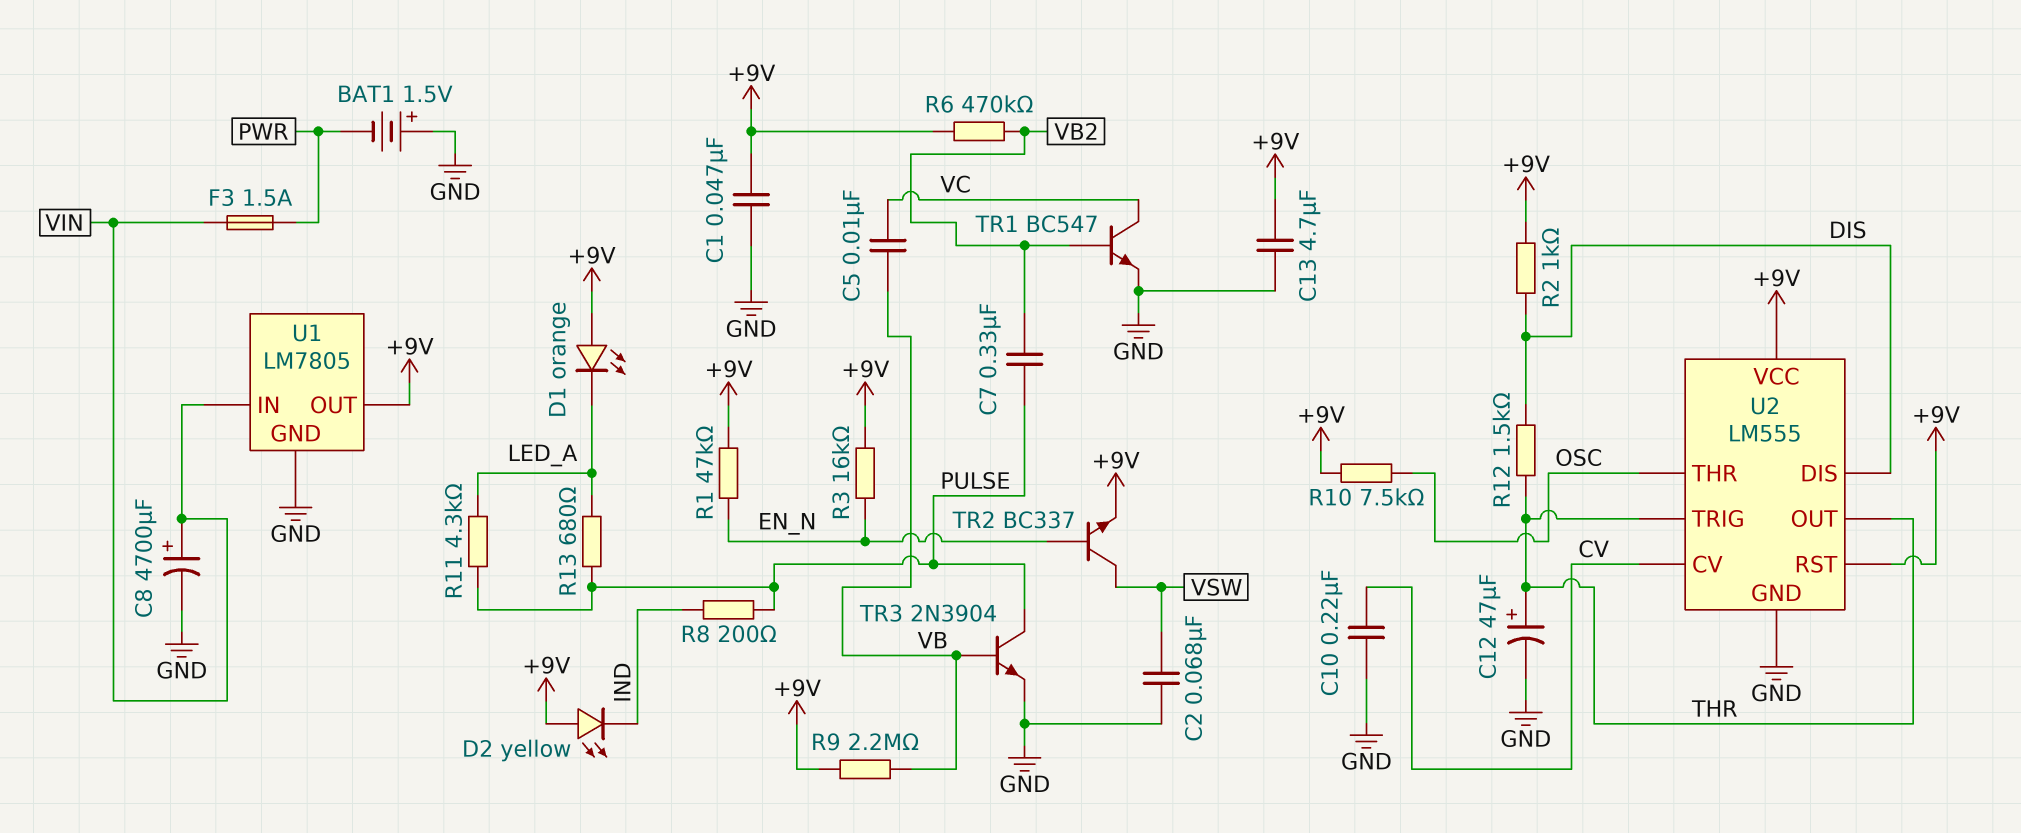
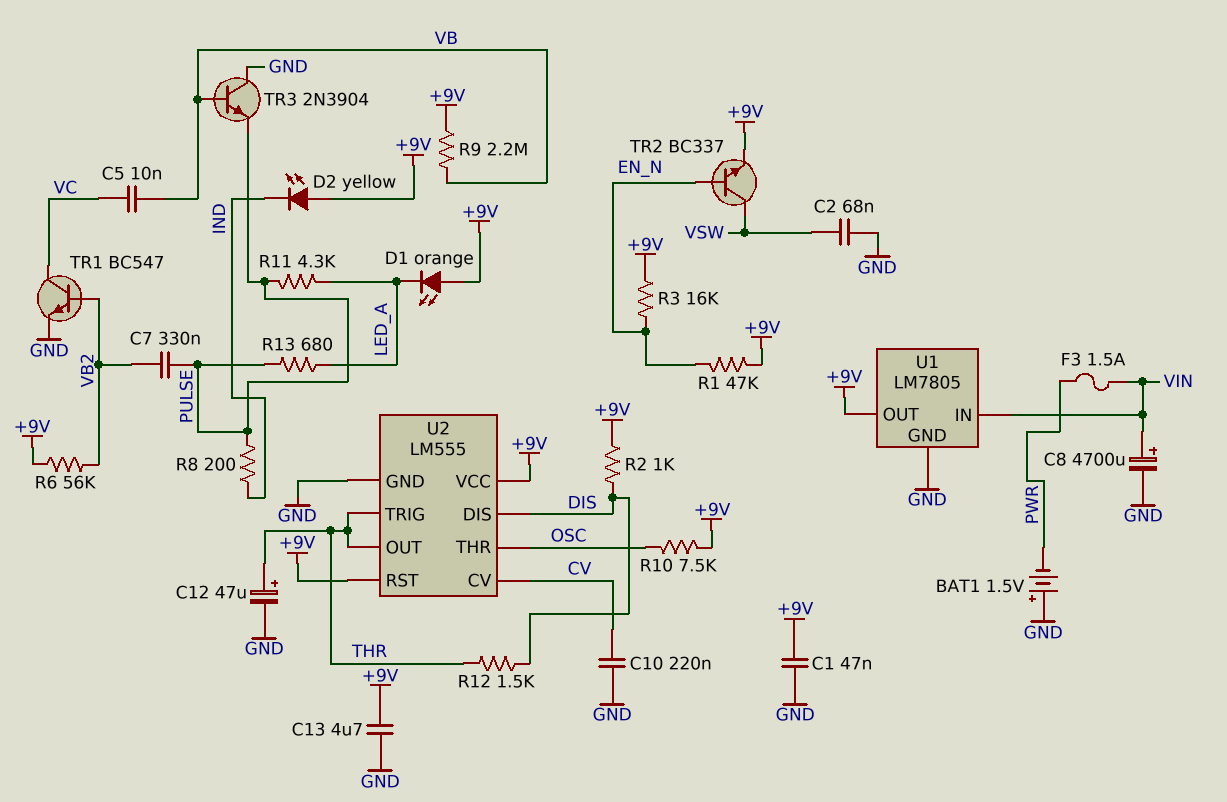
R6: 470k (+9V, VB2) -> 56k (+9V, VB2)
TR3: NPN 2N3904 (B VB, C PULSE, E GND) -> NPN 2N3904 (B VB, C GND, E PULSE)

